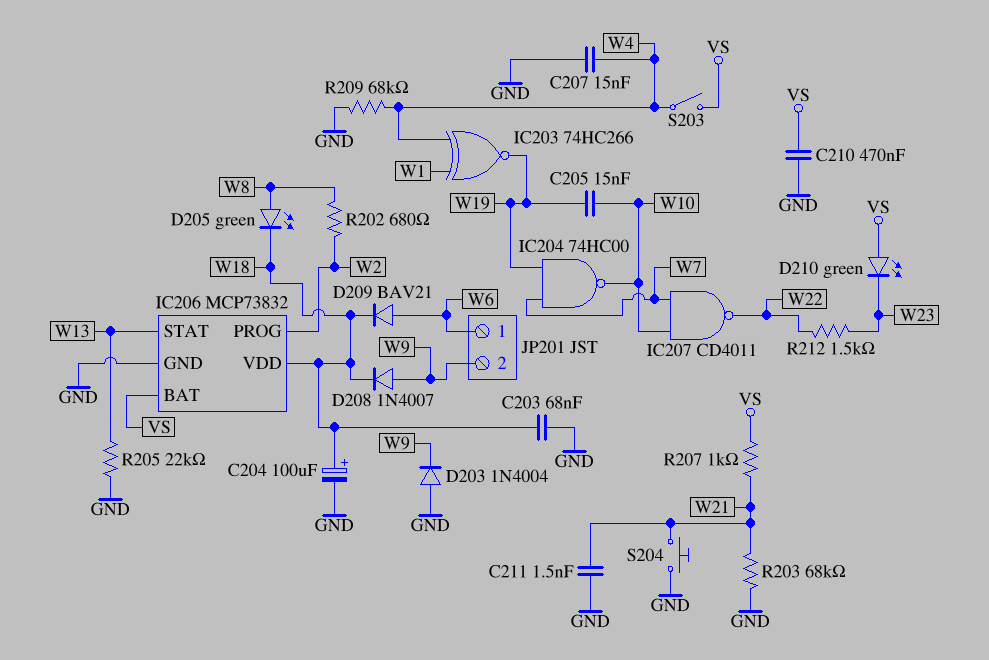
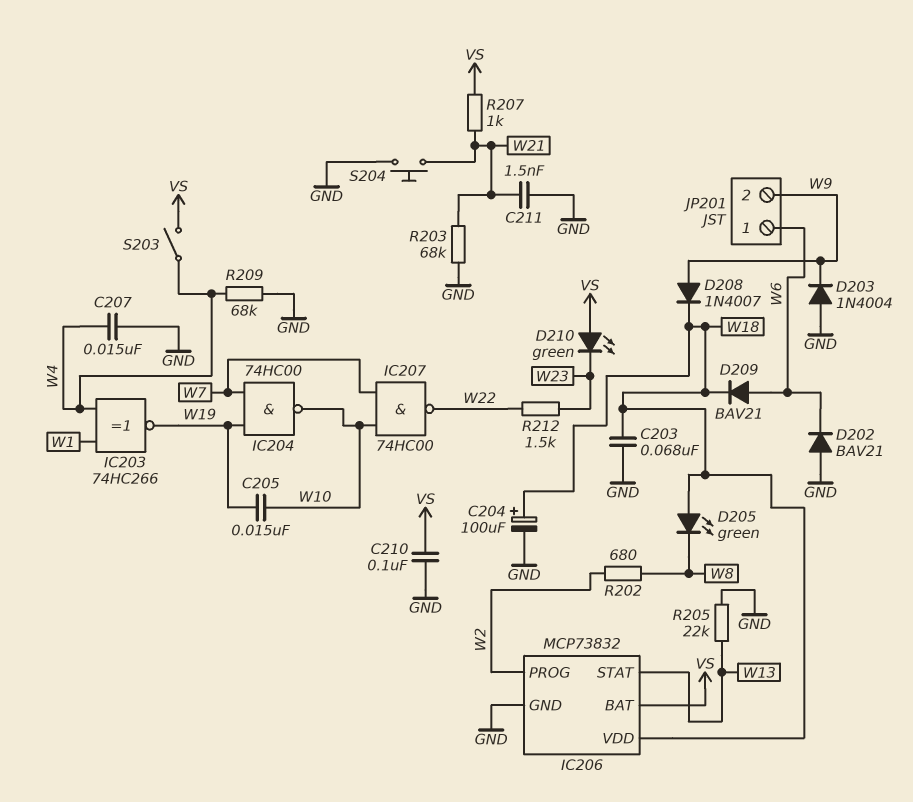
C210: 470nF (GND, VS) -> 100nF (GND, VS)
D202: none -> diode BAV21 (A GND, K W6)
D205: LED green (A W8, K W18) -> LED green (A W18, K W8)
IC207: NAND CD4011 (in W7, in W10, out W22) -> NAND 74HC00 (in W7, in W10, out W22)

